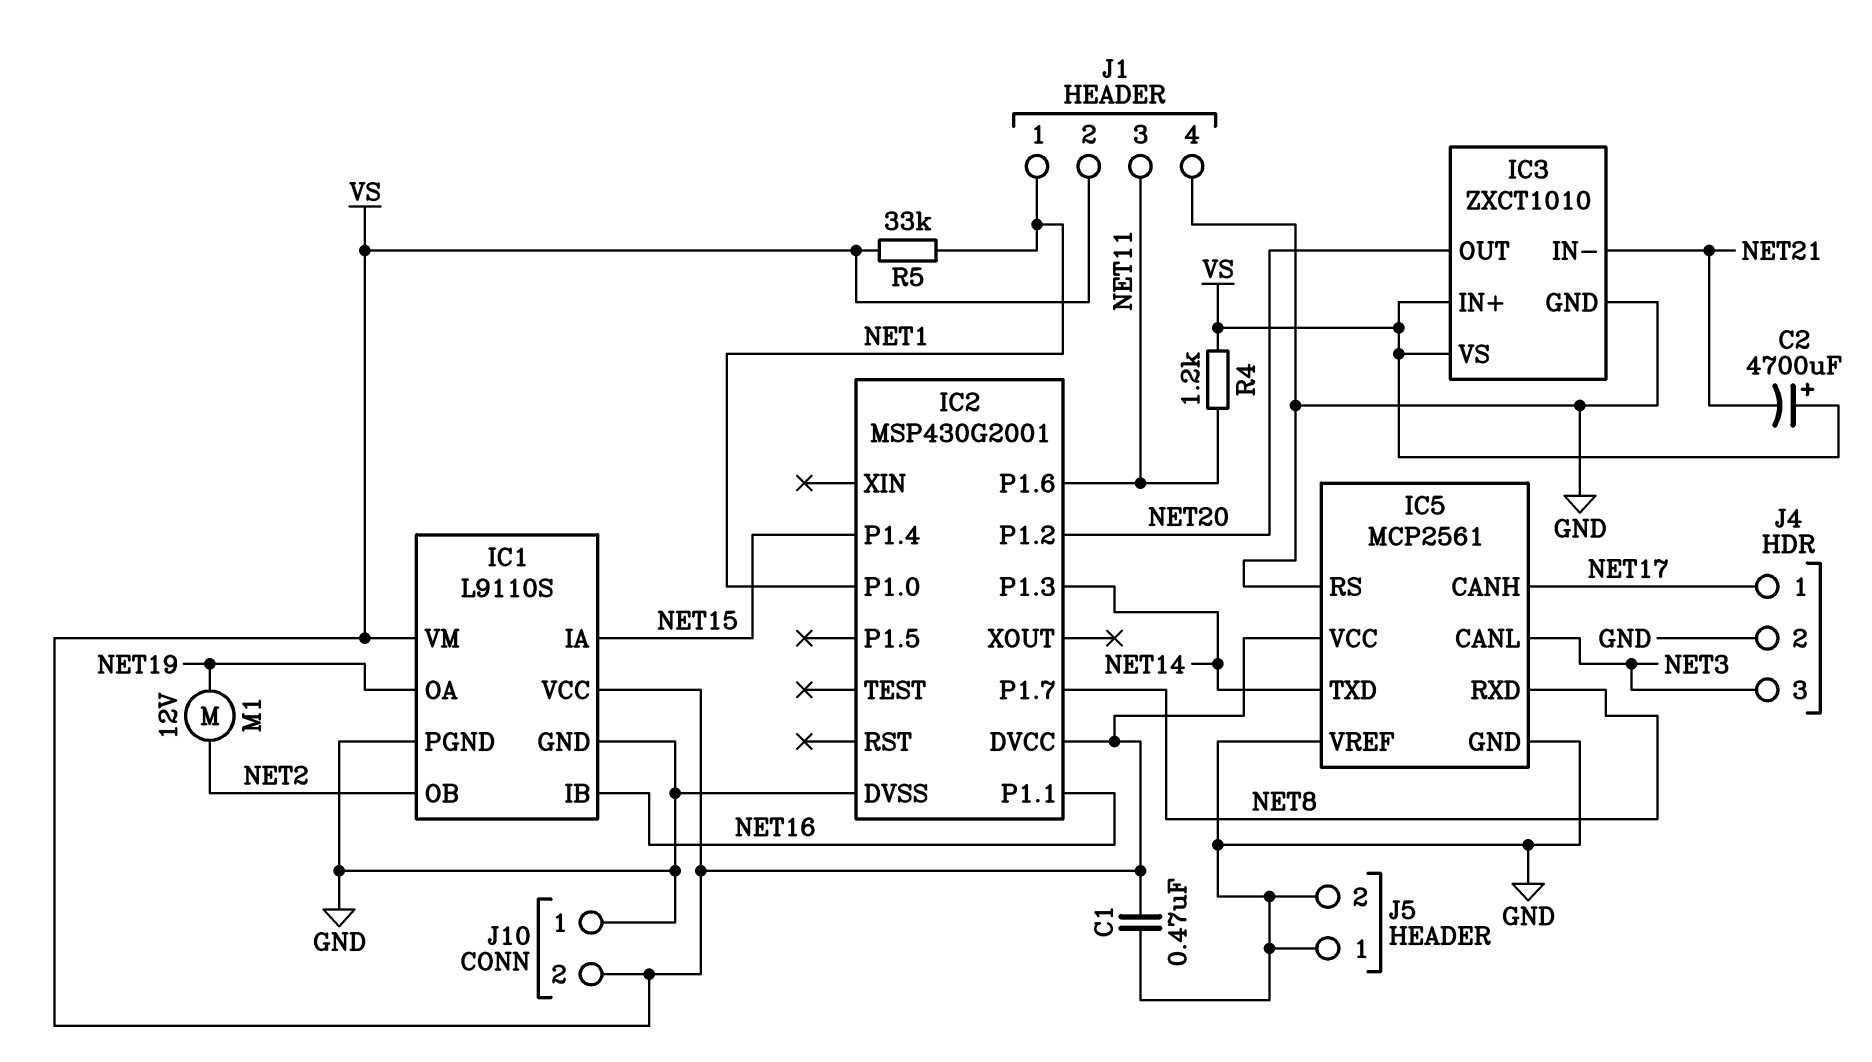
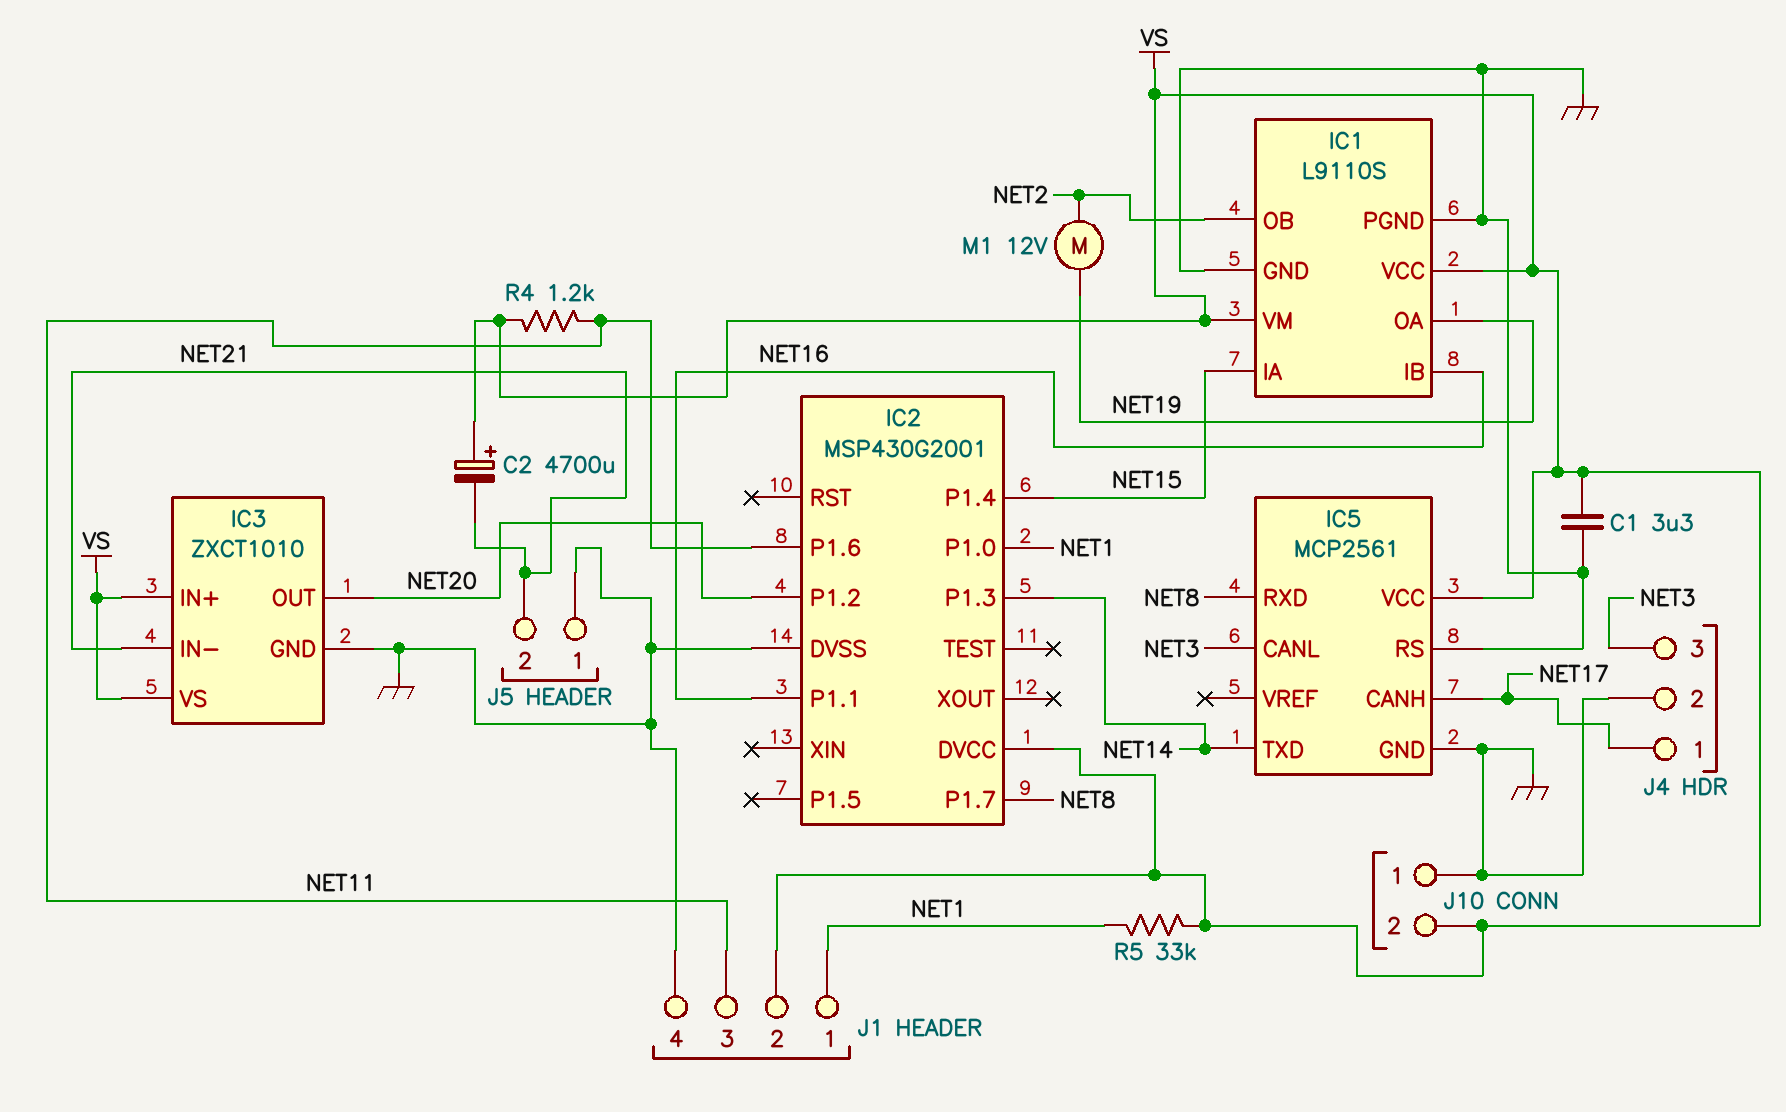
C1: 470nF (GND, VS) -> 3.3uF (GND, VS)
IC5 pin VREF: GND -> none
J5 pin 2: GND -> NET21

